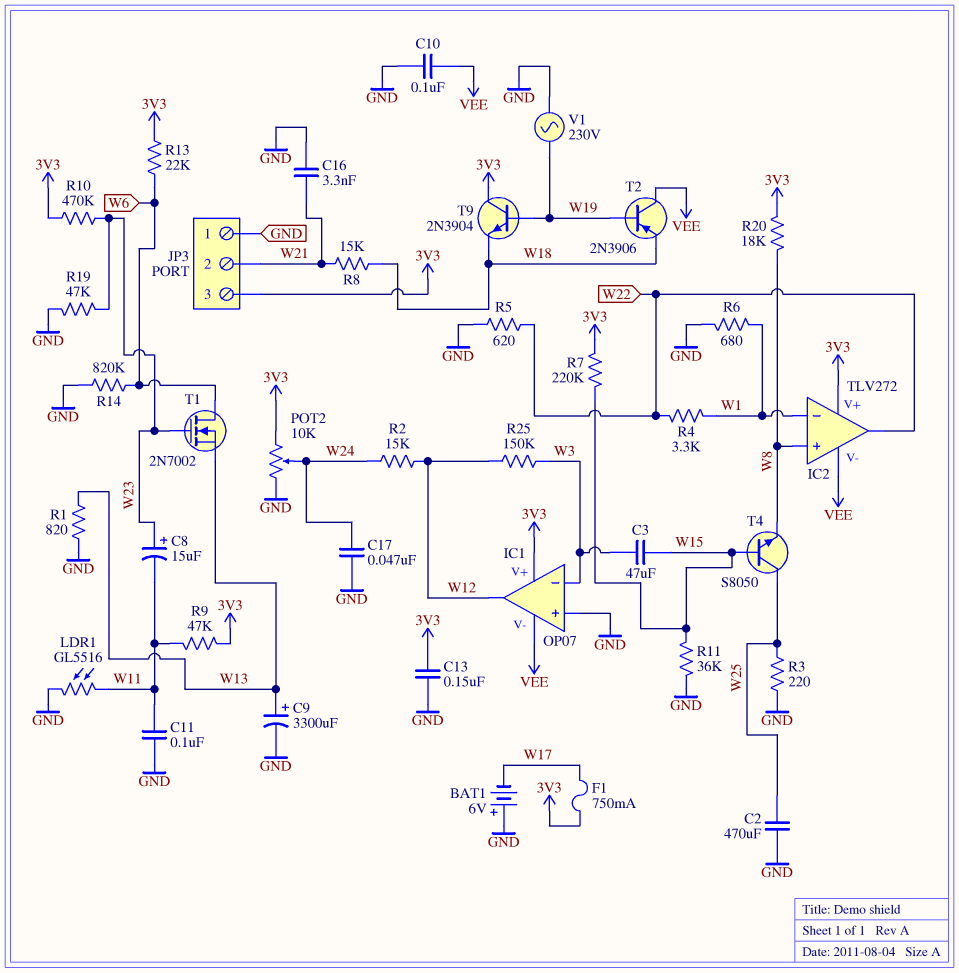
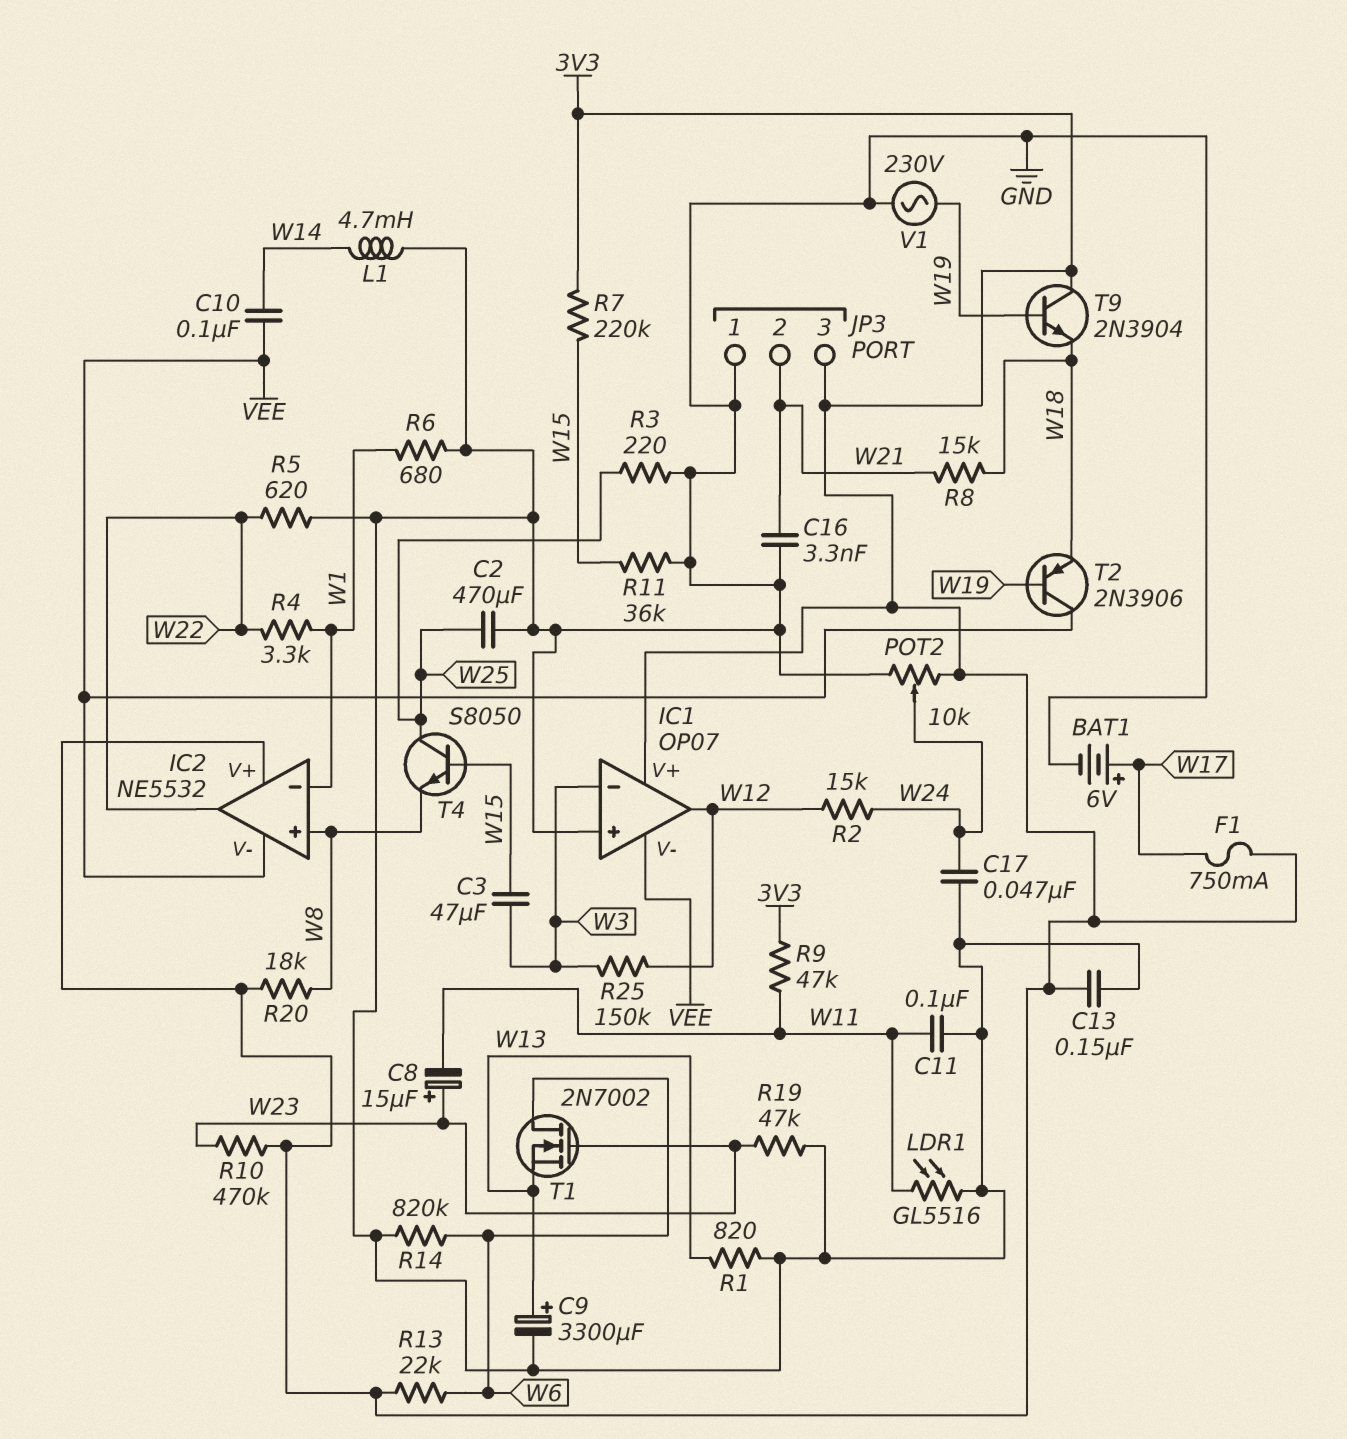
BAT1: 6V (plus GND, minus W17) -> 6V (plus W17, minus GND)
C10: 100nF (GND, VEE) -> 100nF (VEE, W14)
IC2: TLV272 -> NE5532
L1: none -> 4.7mH (GND, W14)

